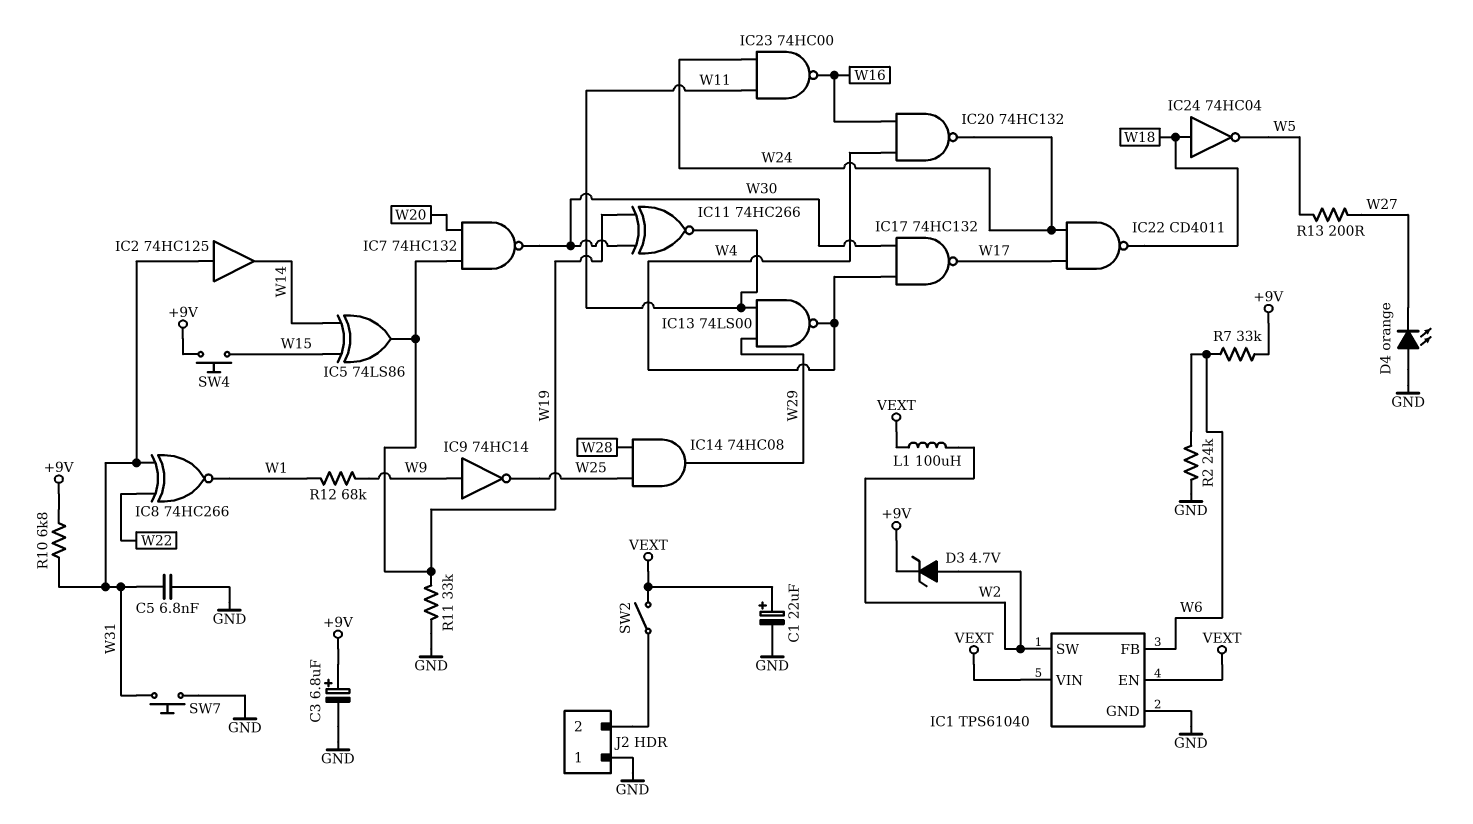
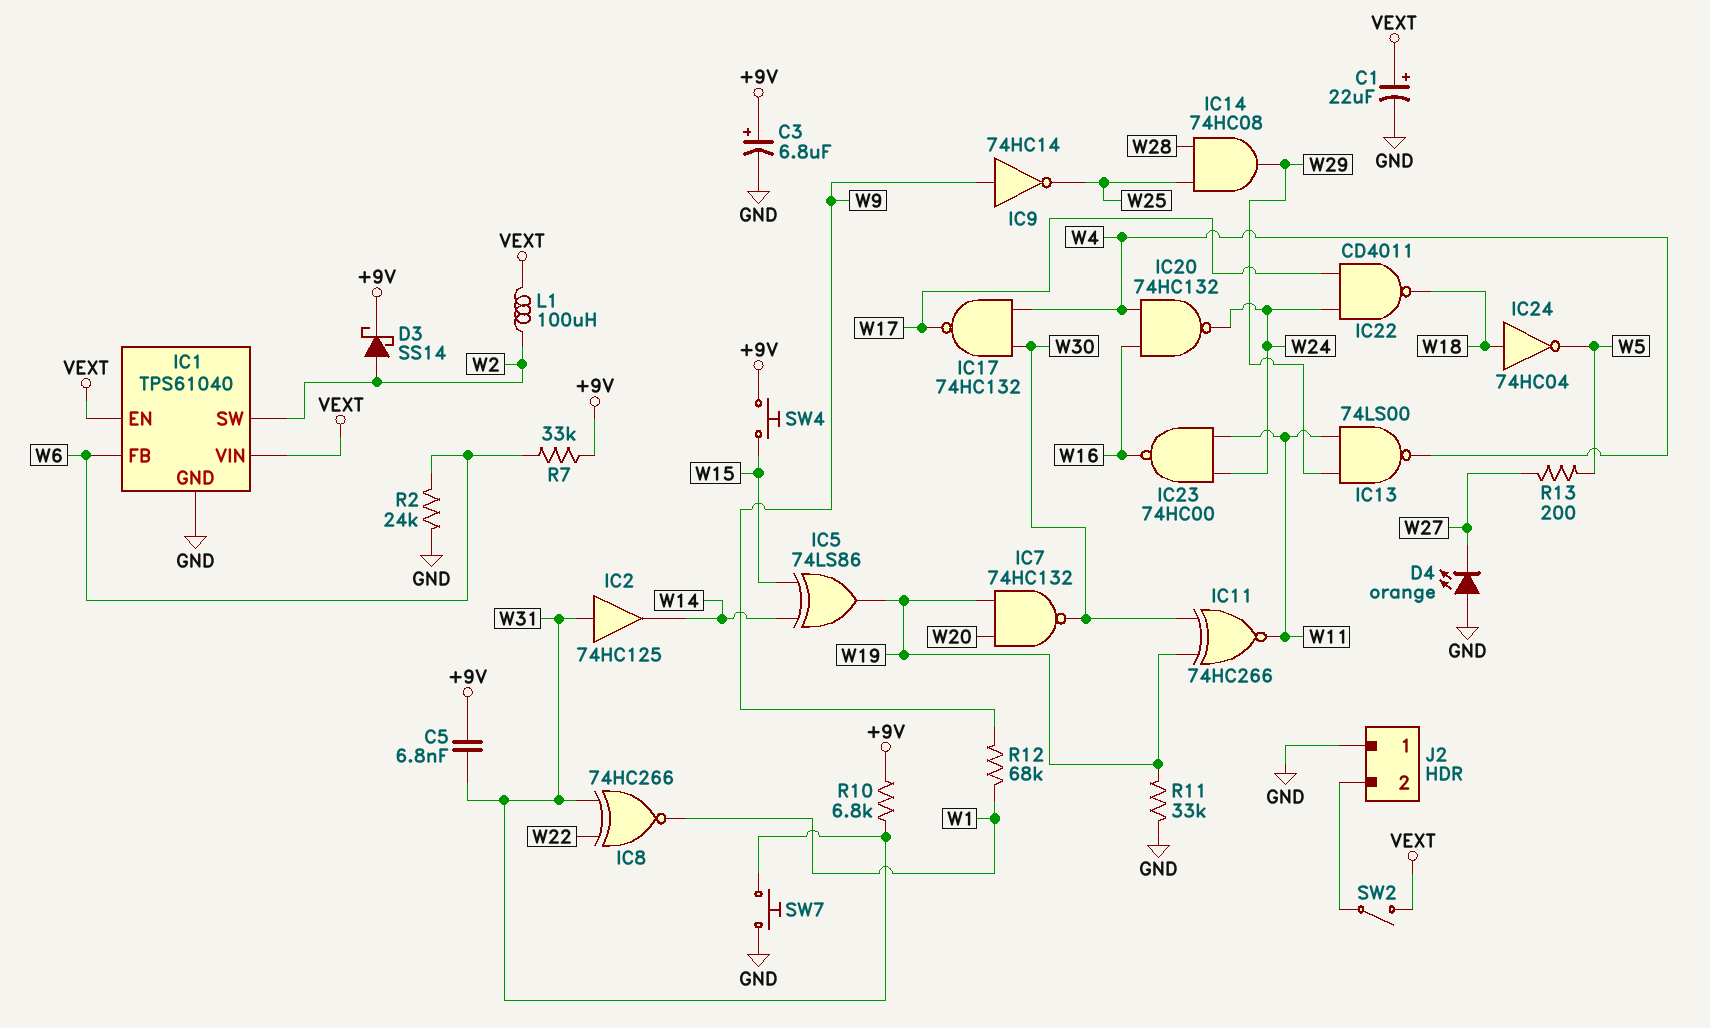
C5: 6.8nF (GND, W31) -> 6.8nF (+9V, W31)
D3: zener 4.7V (A W2, K +9V) -> schottky SS14 (A W2, K +9V)

